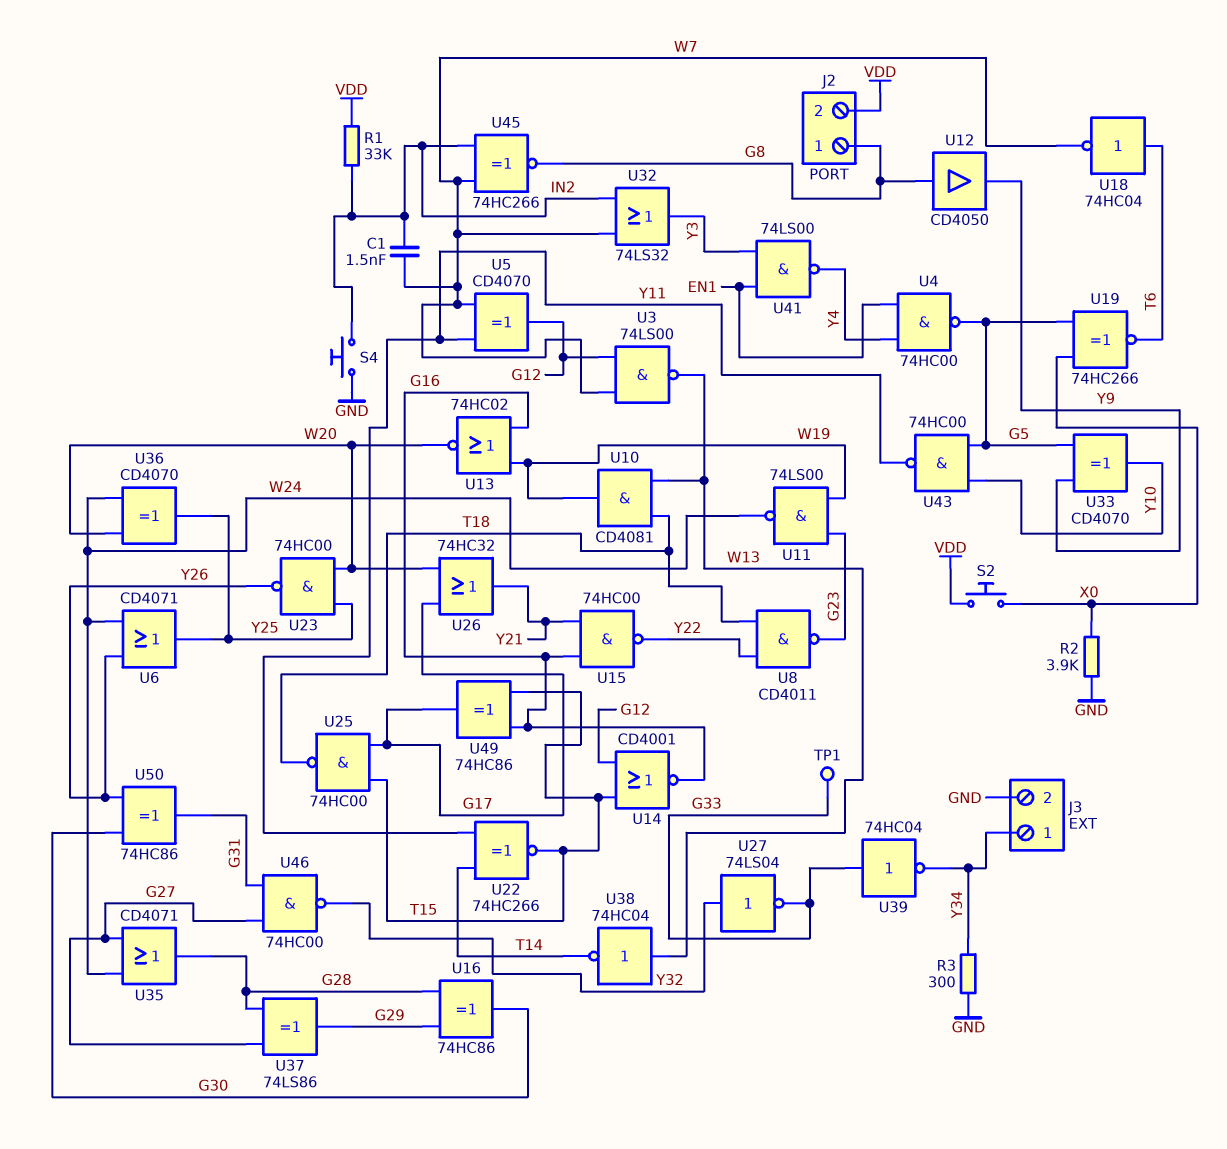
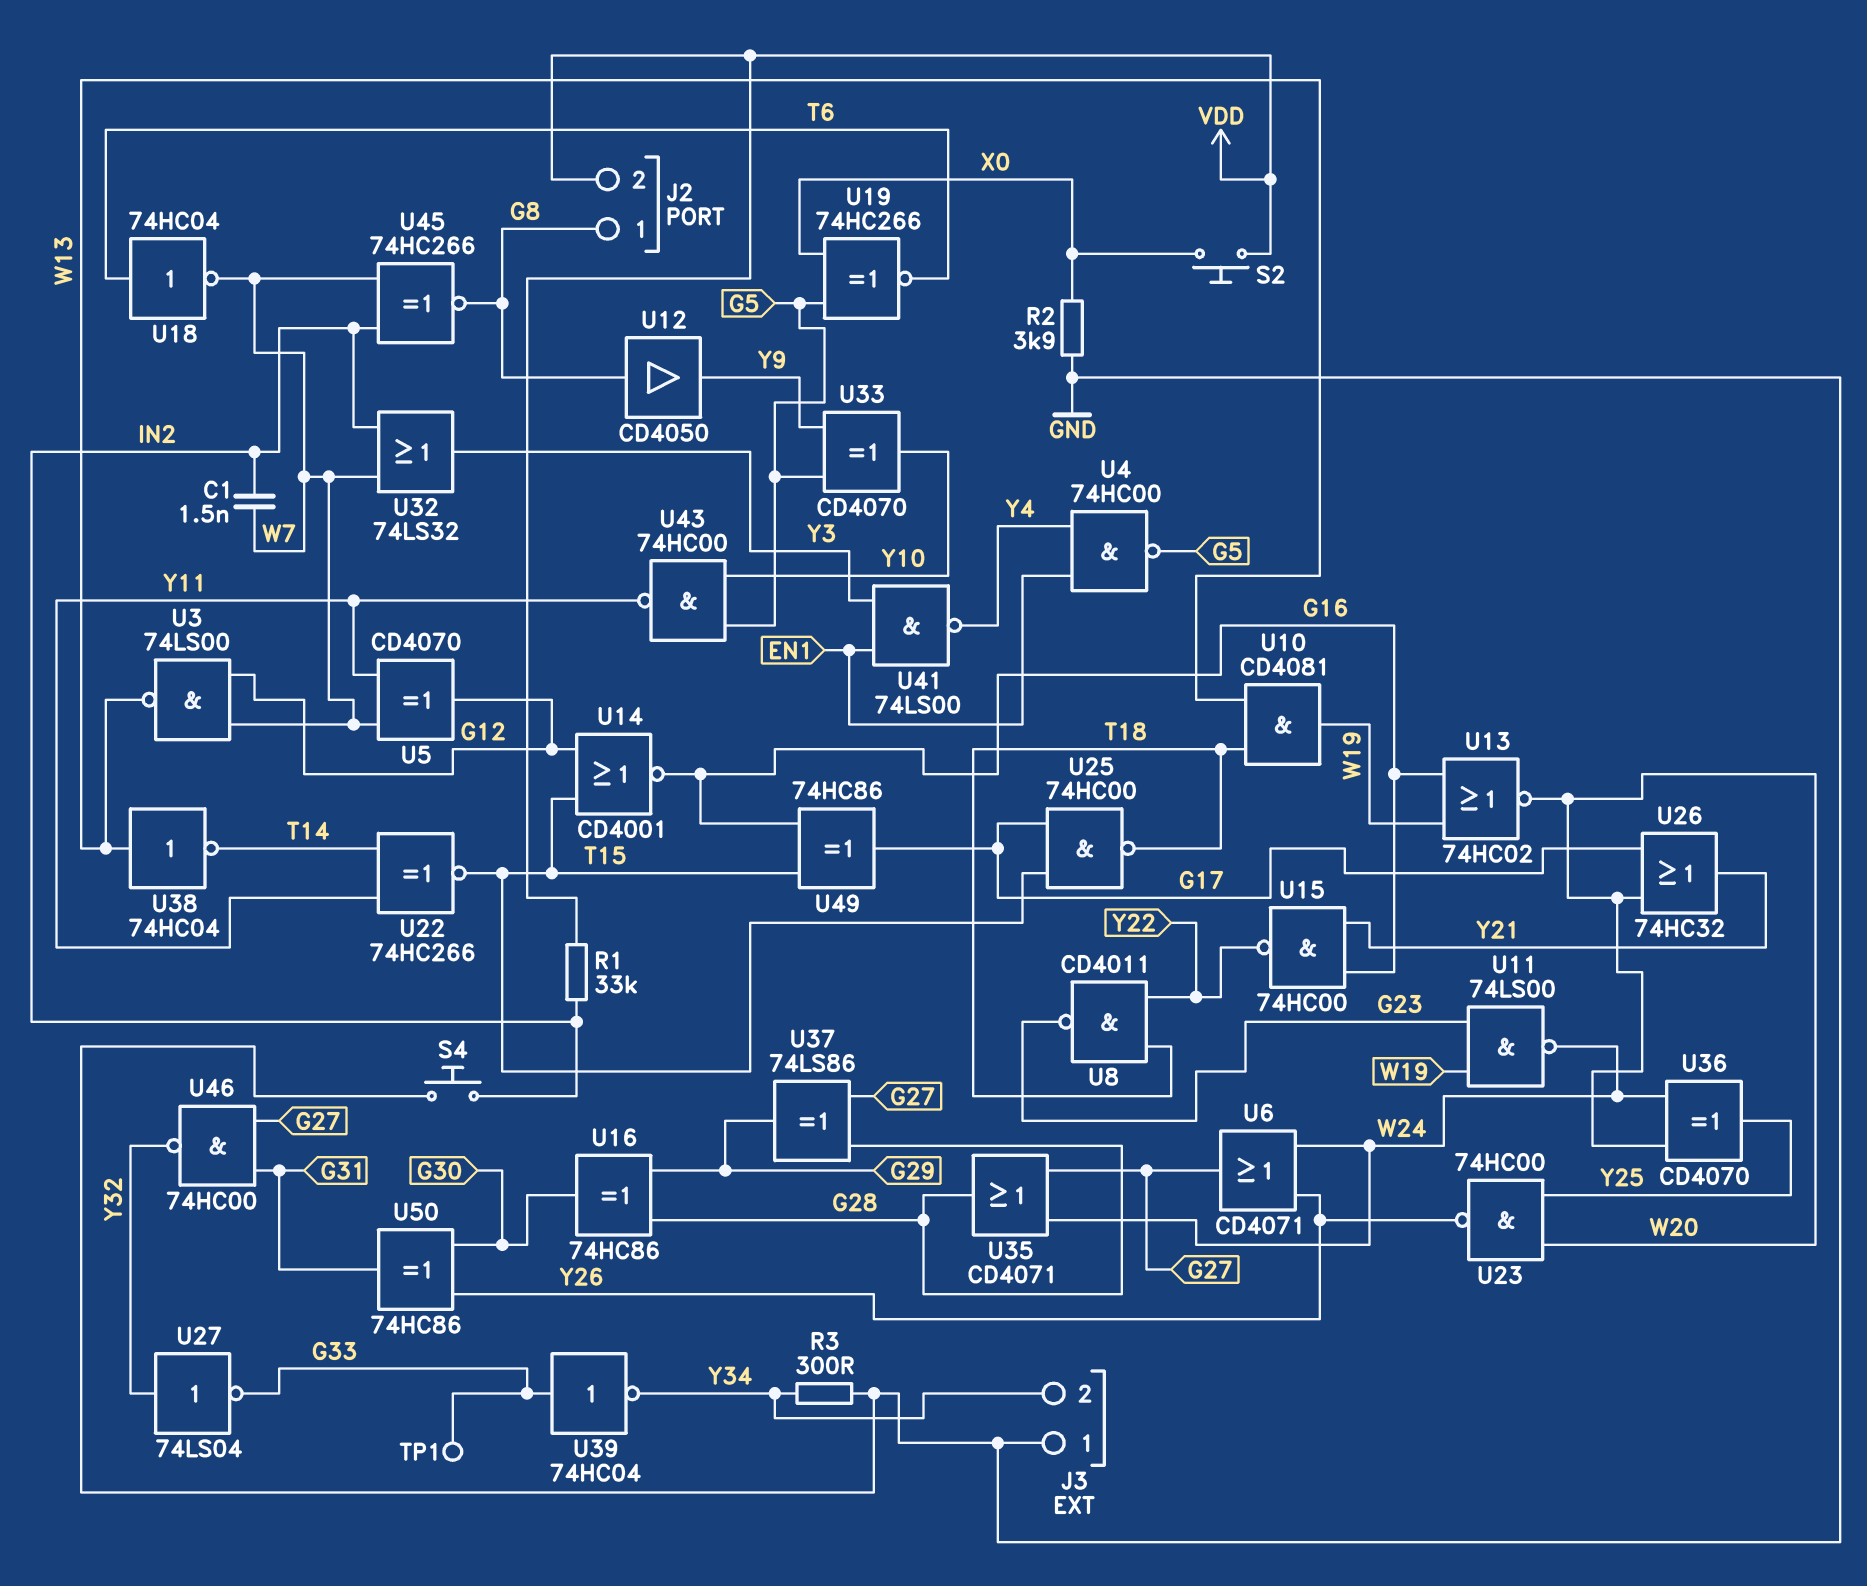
J3 pin 1: Y34 -> GND
J3 pin 2: GND -> Y34
U6: OR CD4071 (in W24, in Y26, out Y25) -> OR CD4071 (in W24, in Y26, out G27)

